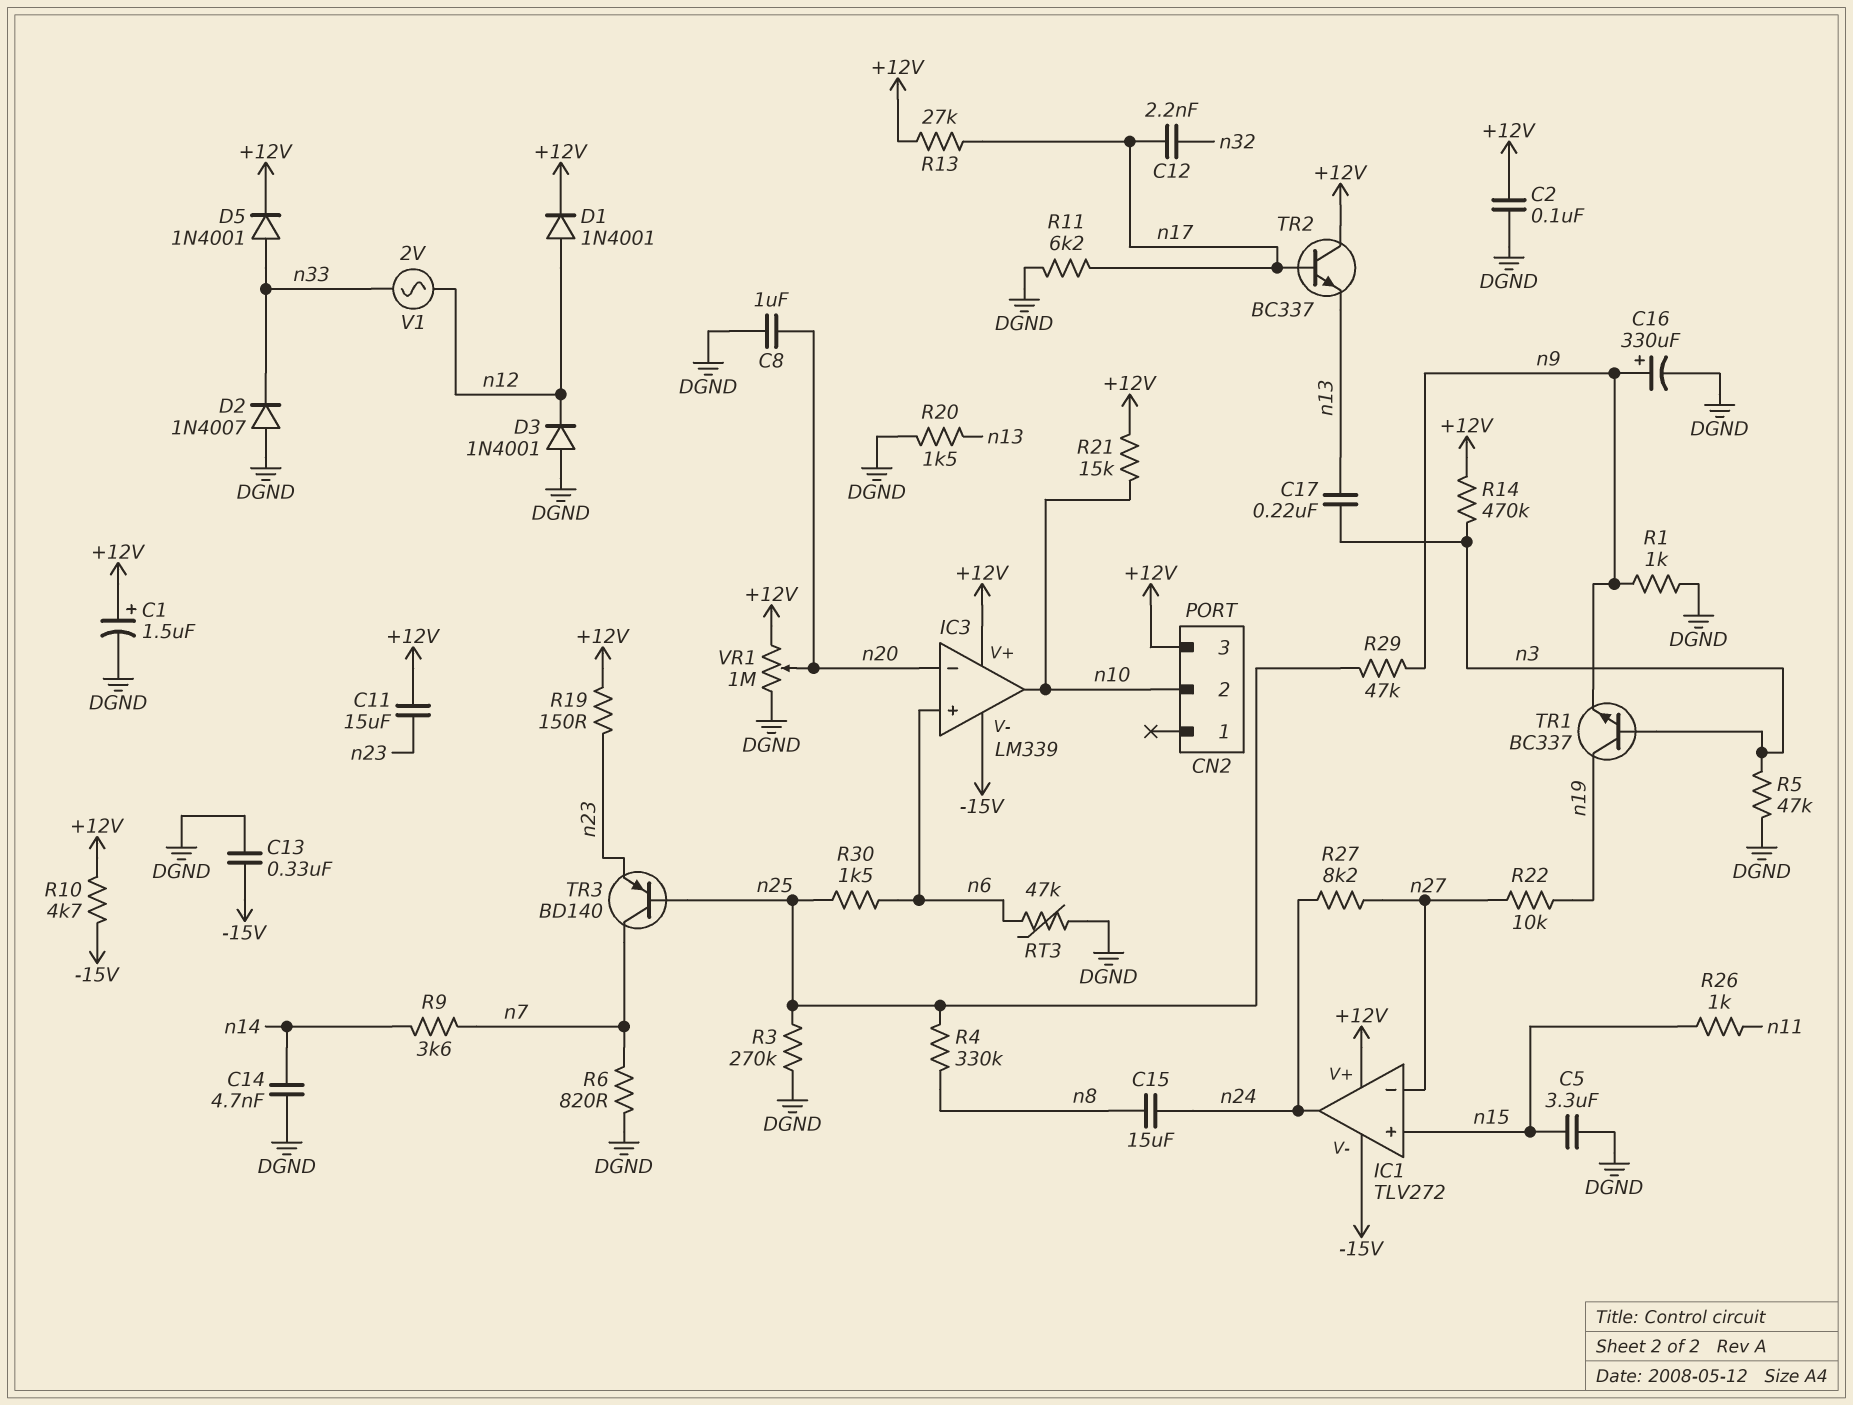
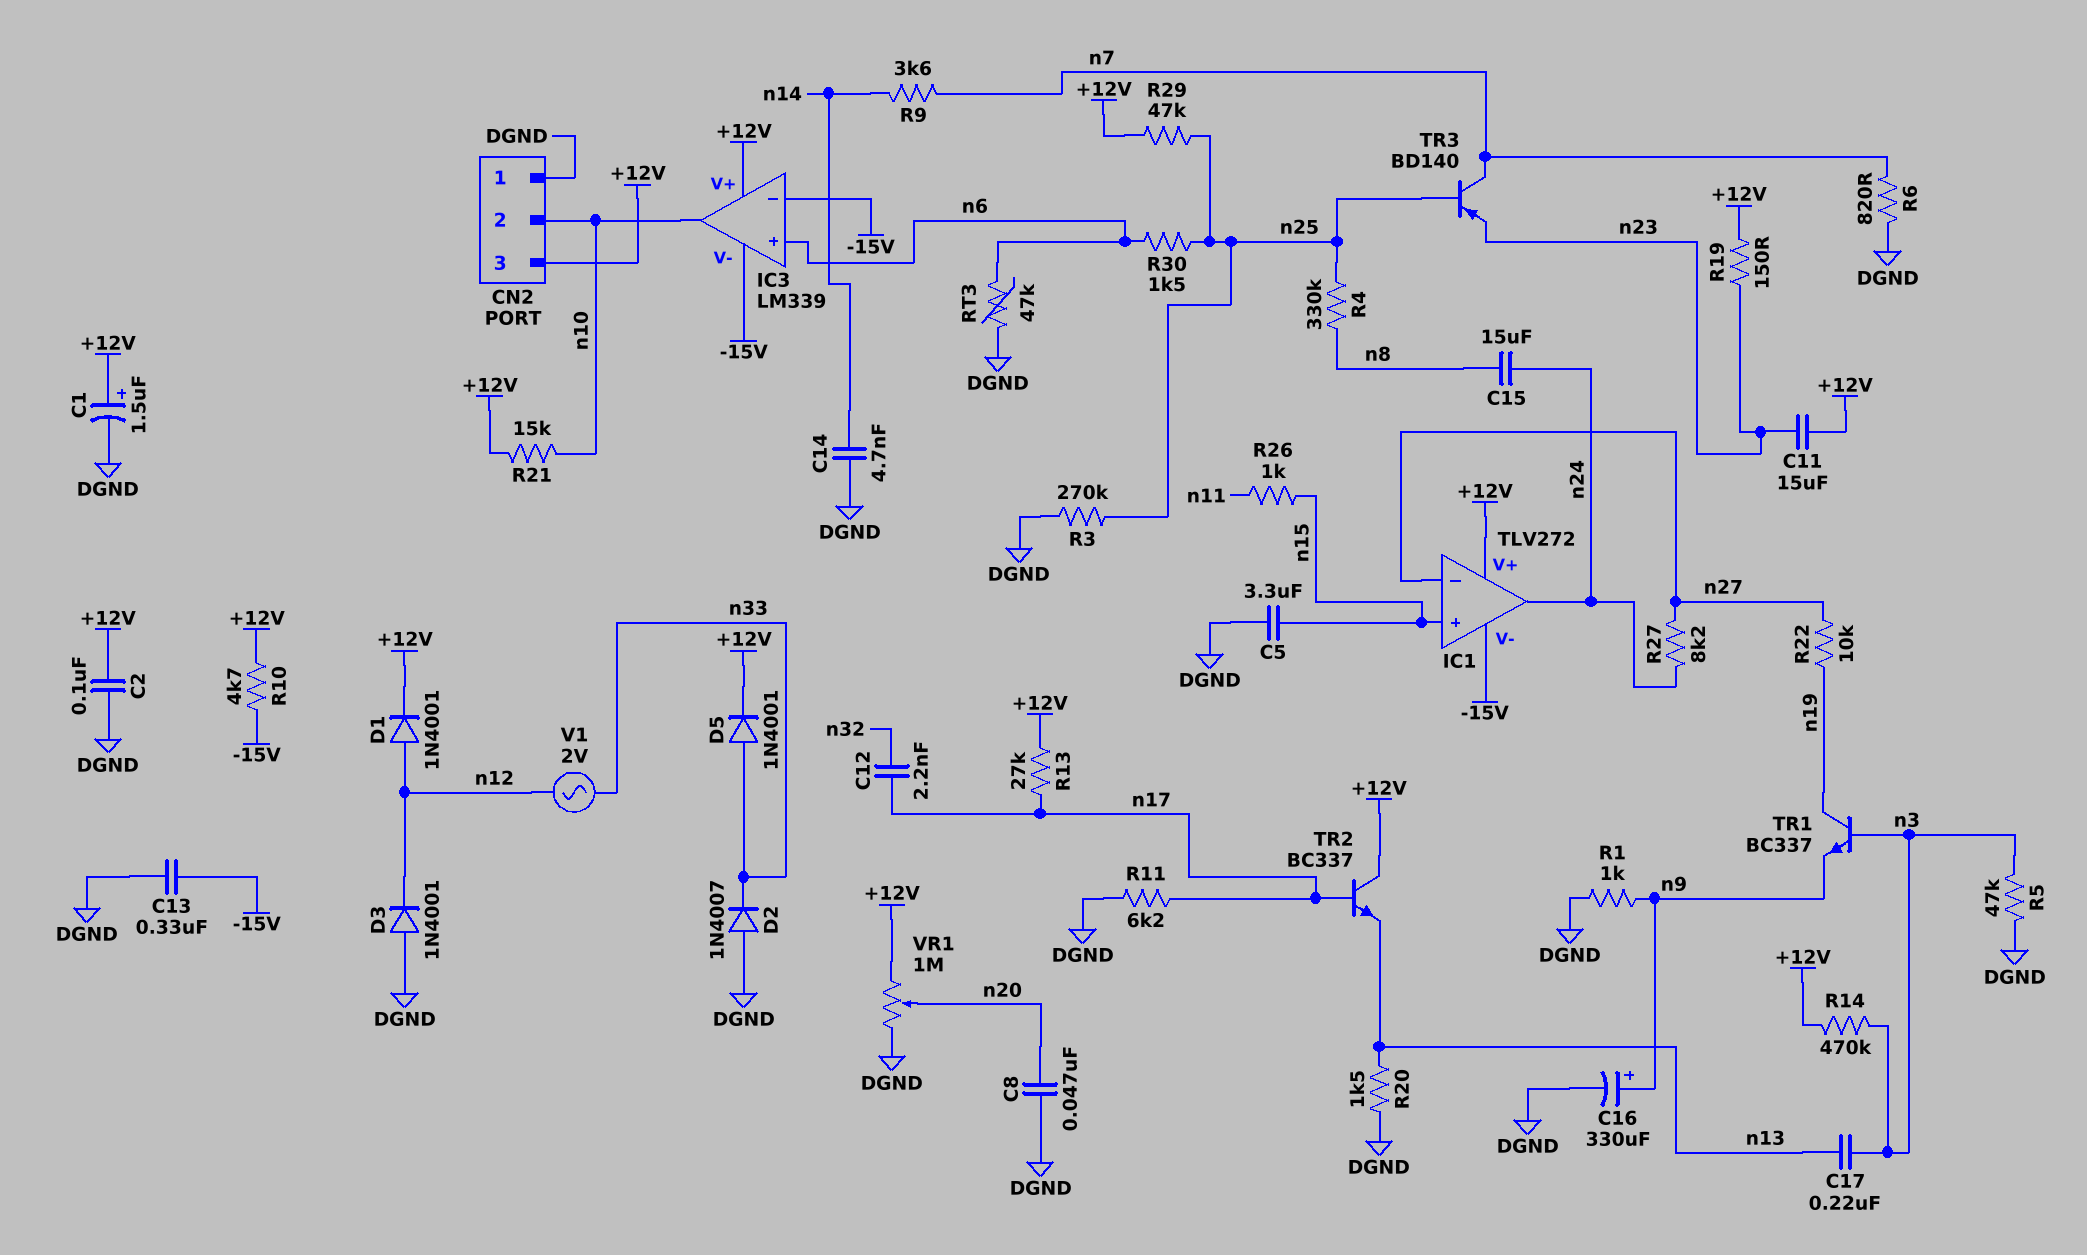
C8: 1uF (DGND, n20) -> 47nF (DGND, n20)
CN2 pin 1: none -> DGND
IC3 pin in-: n20 -> -15V
R29: 47k (n9, n25) -> 47k (+12V, n25)

